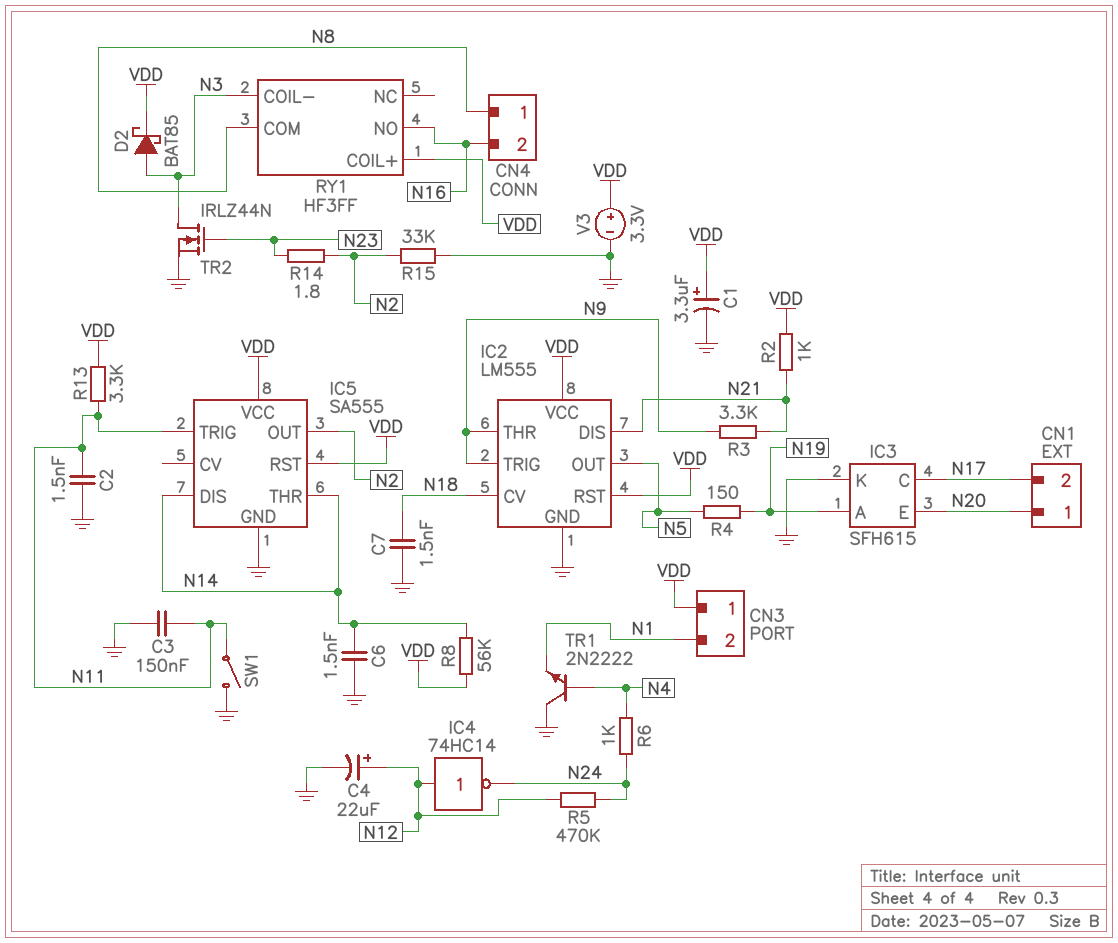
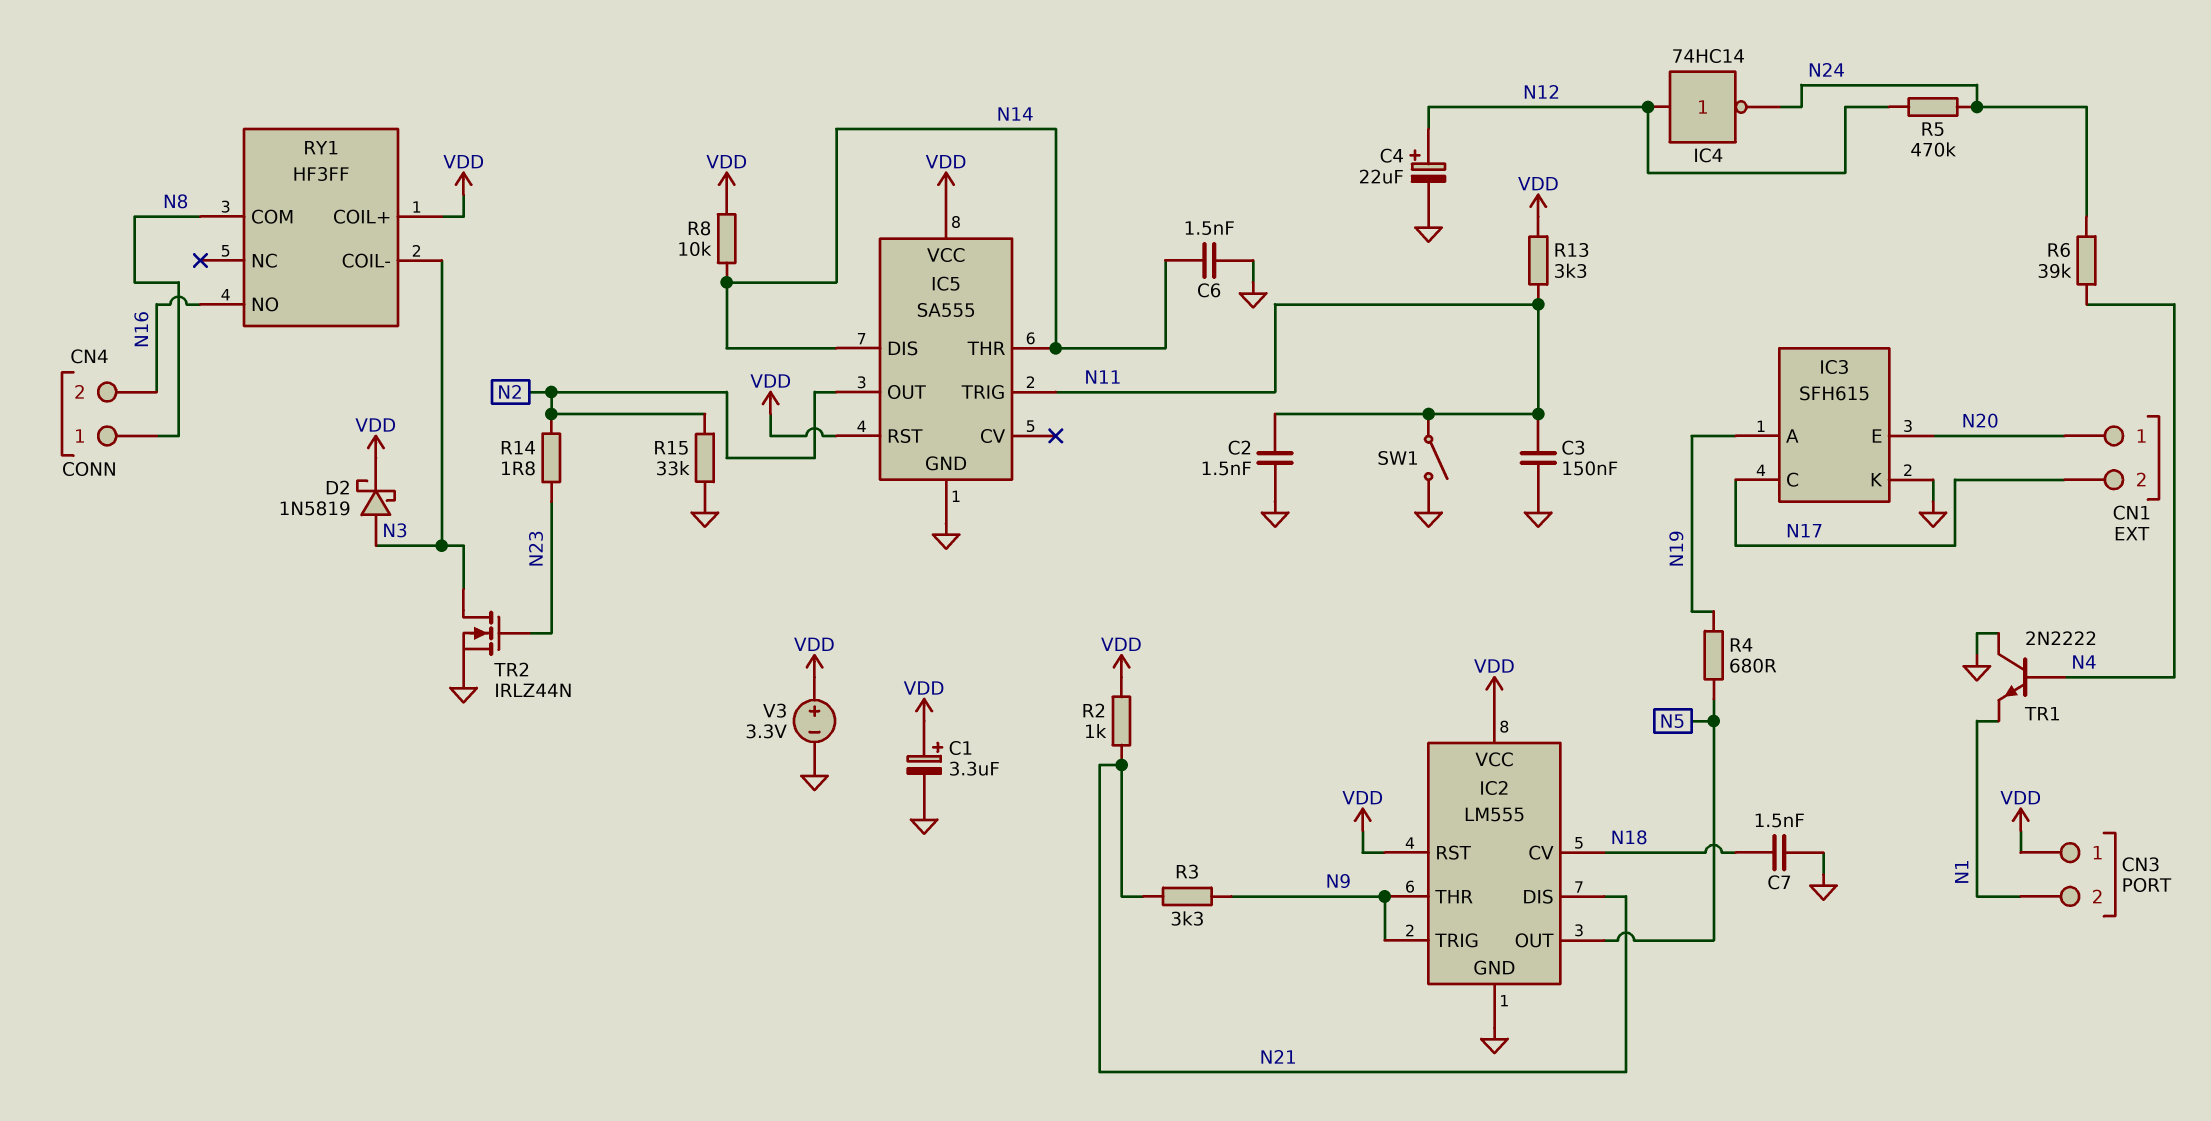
D2: schottky BAT85 (A N3, K VDD) -> schottky 1N5819 (A N3, K VDD)
R4: 150 (N5, N19) -> 680 (N5, N19)
R6: 1k (N4, N24) -> 39k (N4, N24)
R8: 56k (N14, VDD) -> 10k (N14, VDD)

